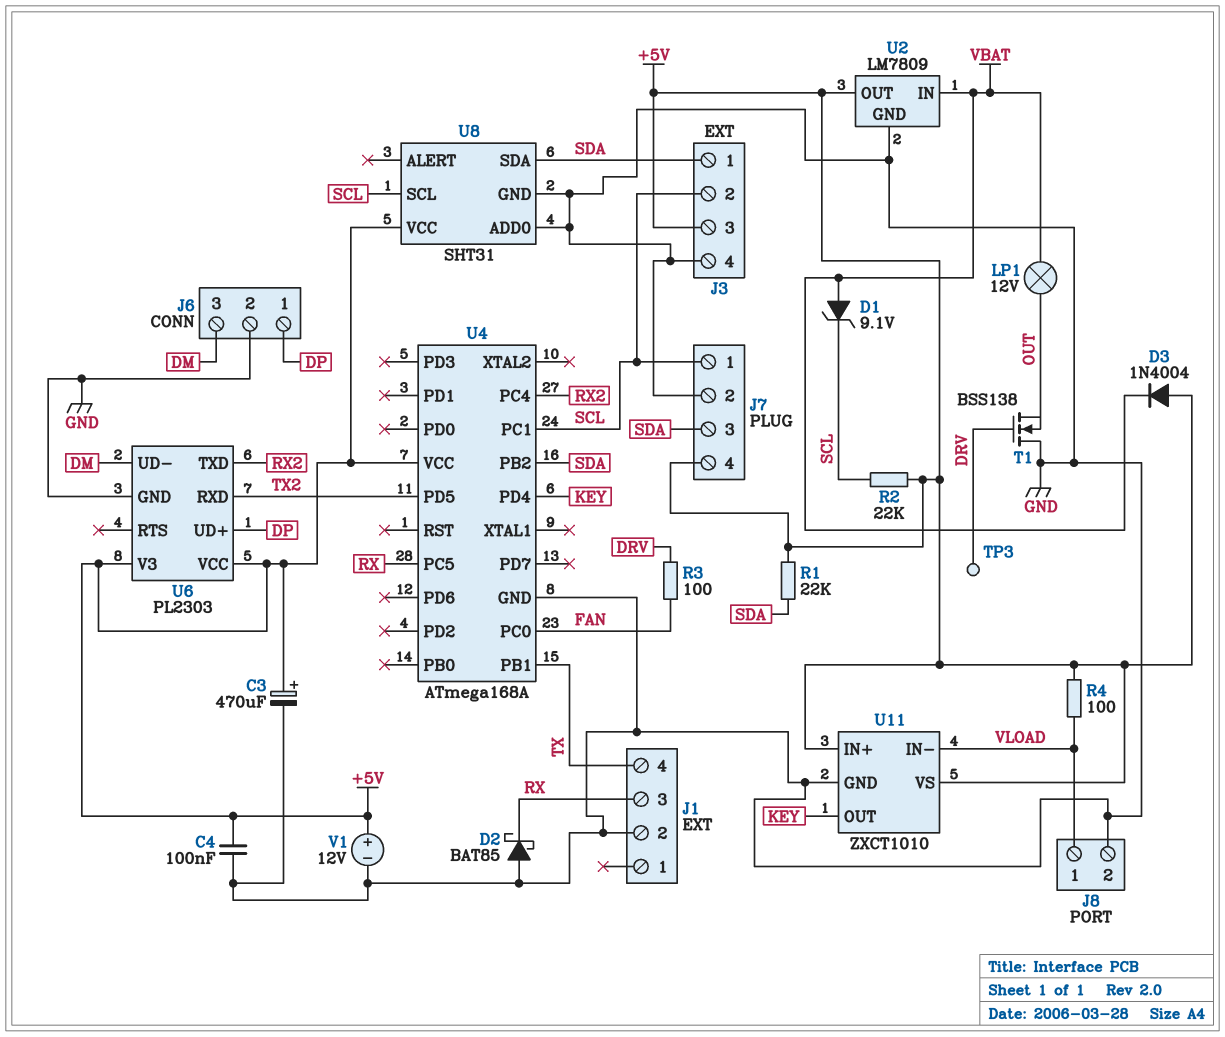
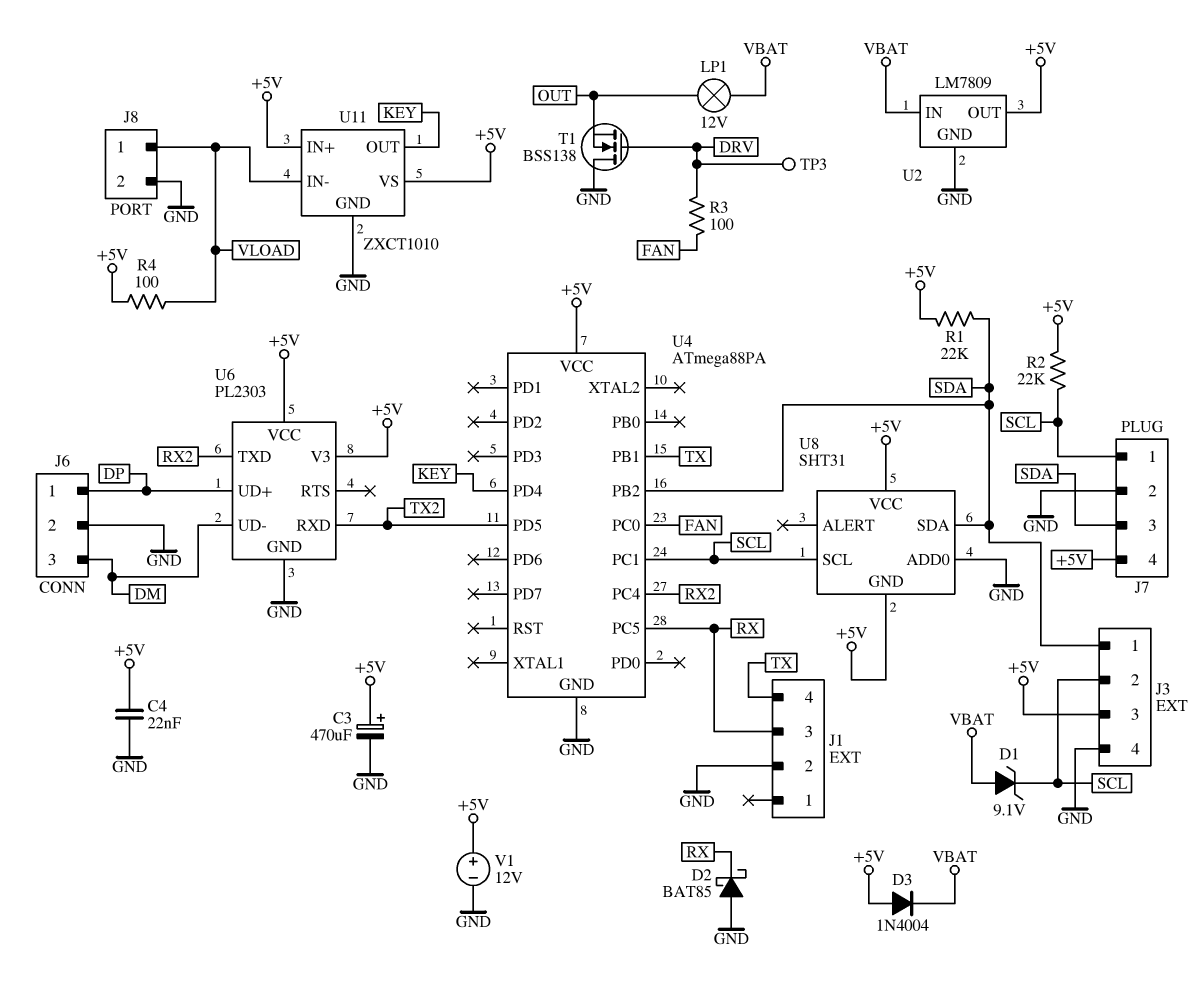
C4: 100nF (+5V, GND) -> 22nF (+5V, GND)
U4: ATmega168A -> ATmega88PA
U8 pin GND: GND -> +5V

